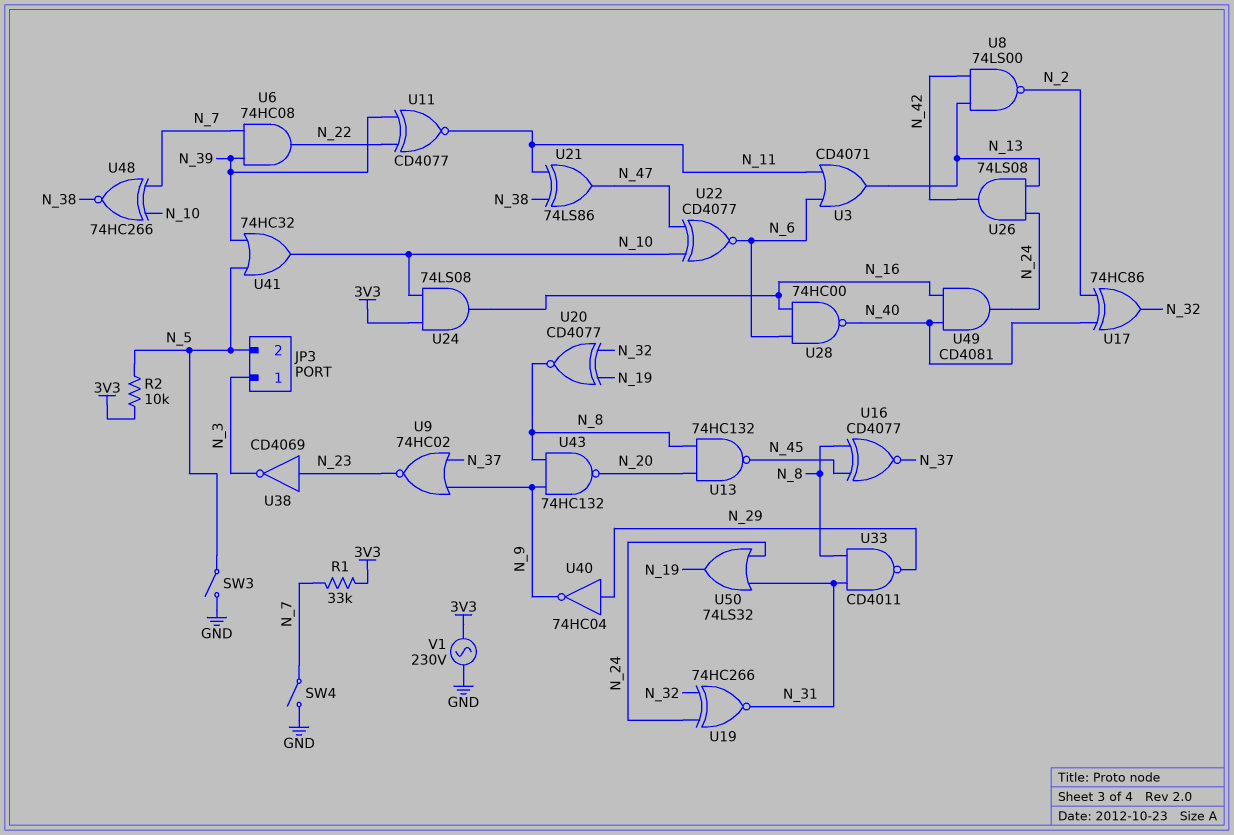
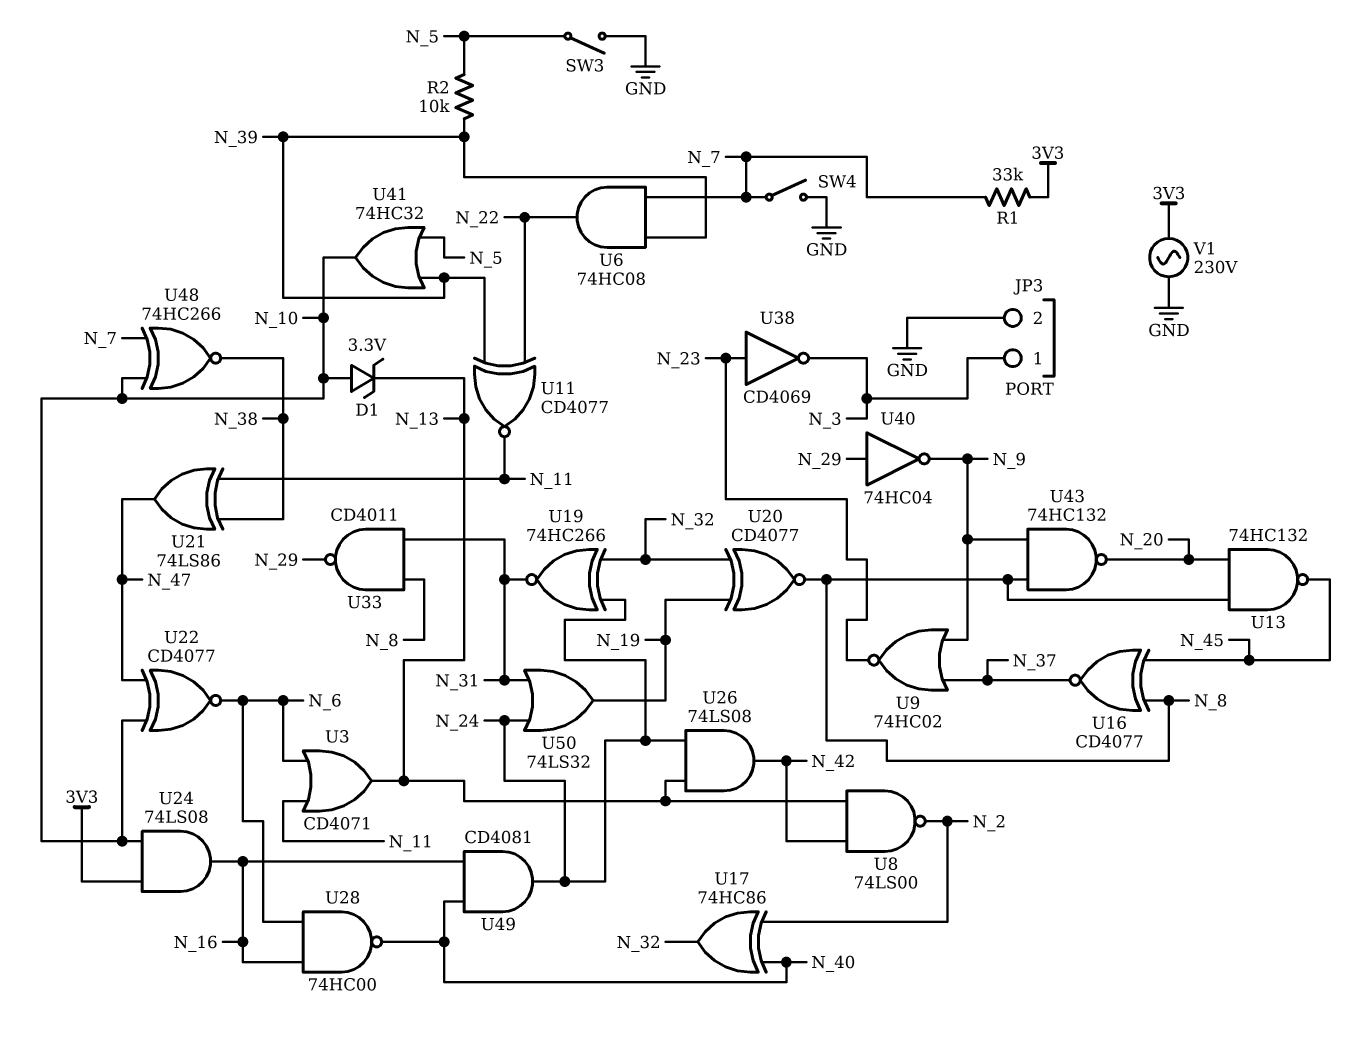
D1: none -> zener 3.3V (A N_10, K N_13)
JP3 pin 2: N_5 -> GND
R2: 10k (3V3, N_5) -> 10k (N_5, N_39)

